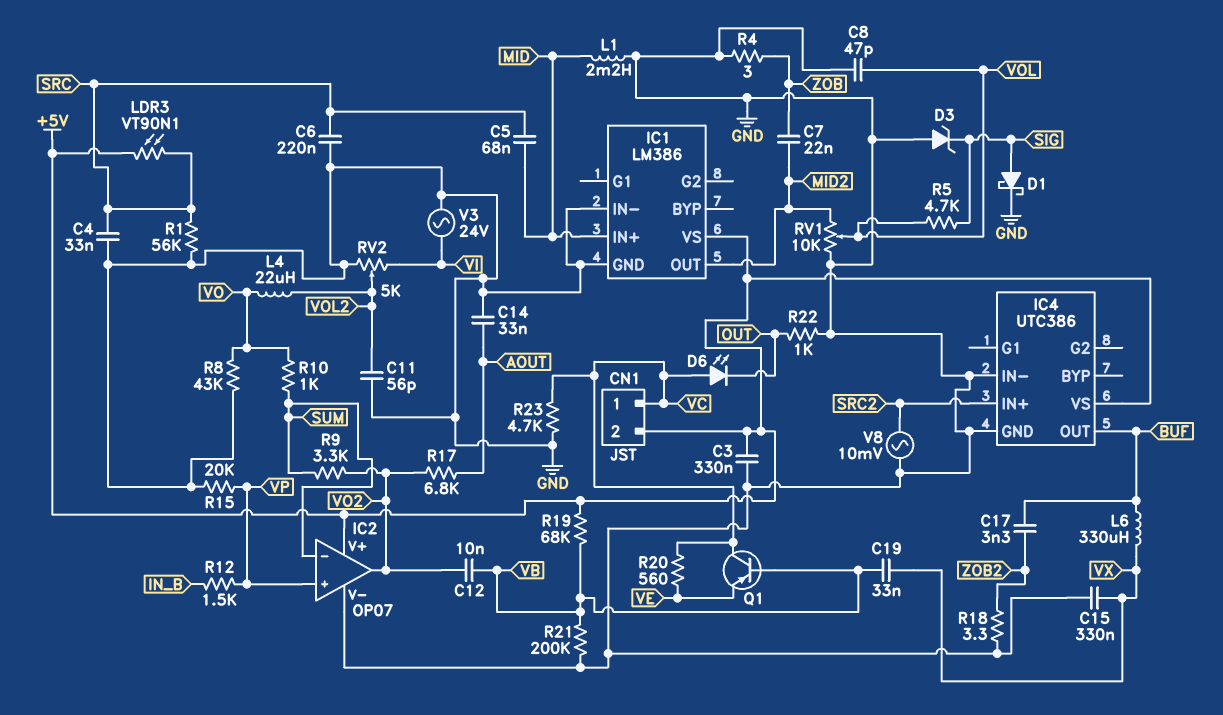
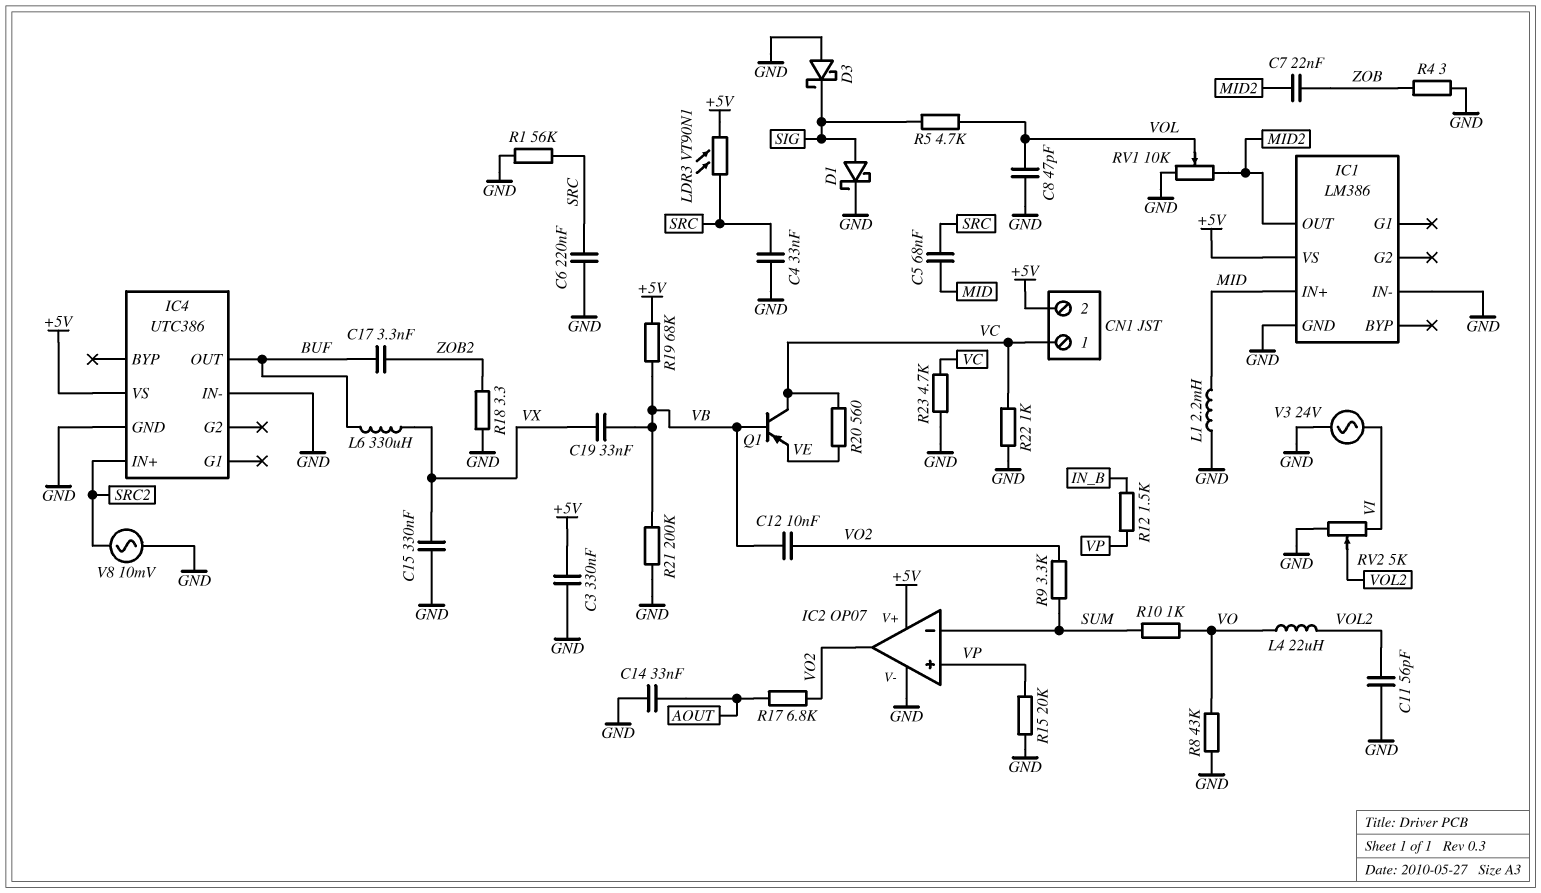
D3: zener (A GND, K SIG) -> schottky (A GND, K SIG)
D6: LED (A VC, K OUT) -> none
R22: 1k (GND, OUT) -> 1k (GND, VC)

